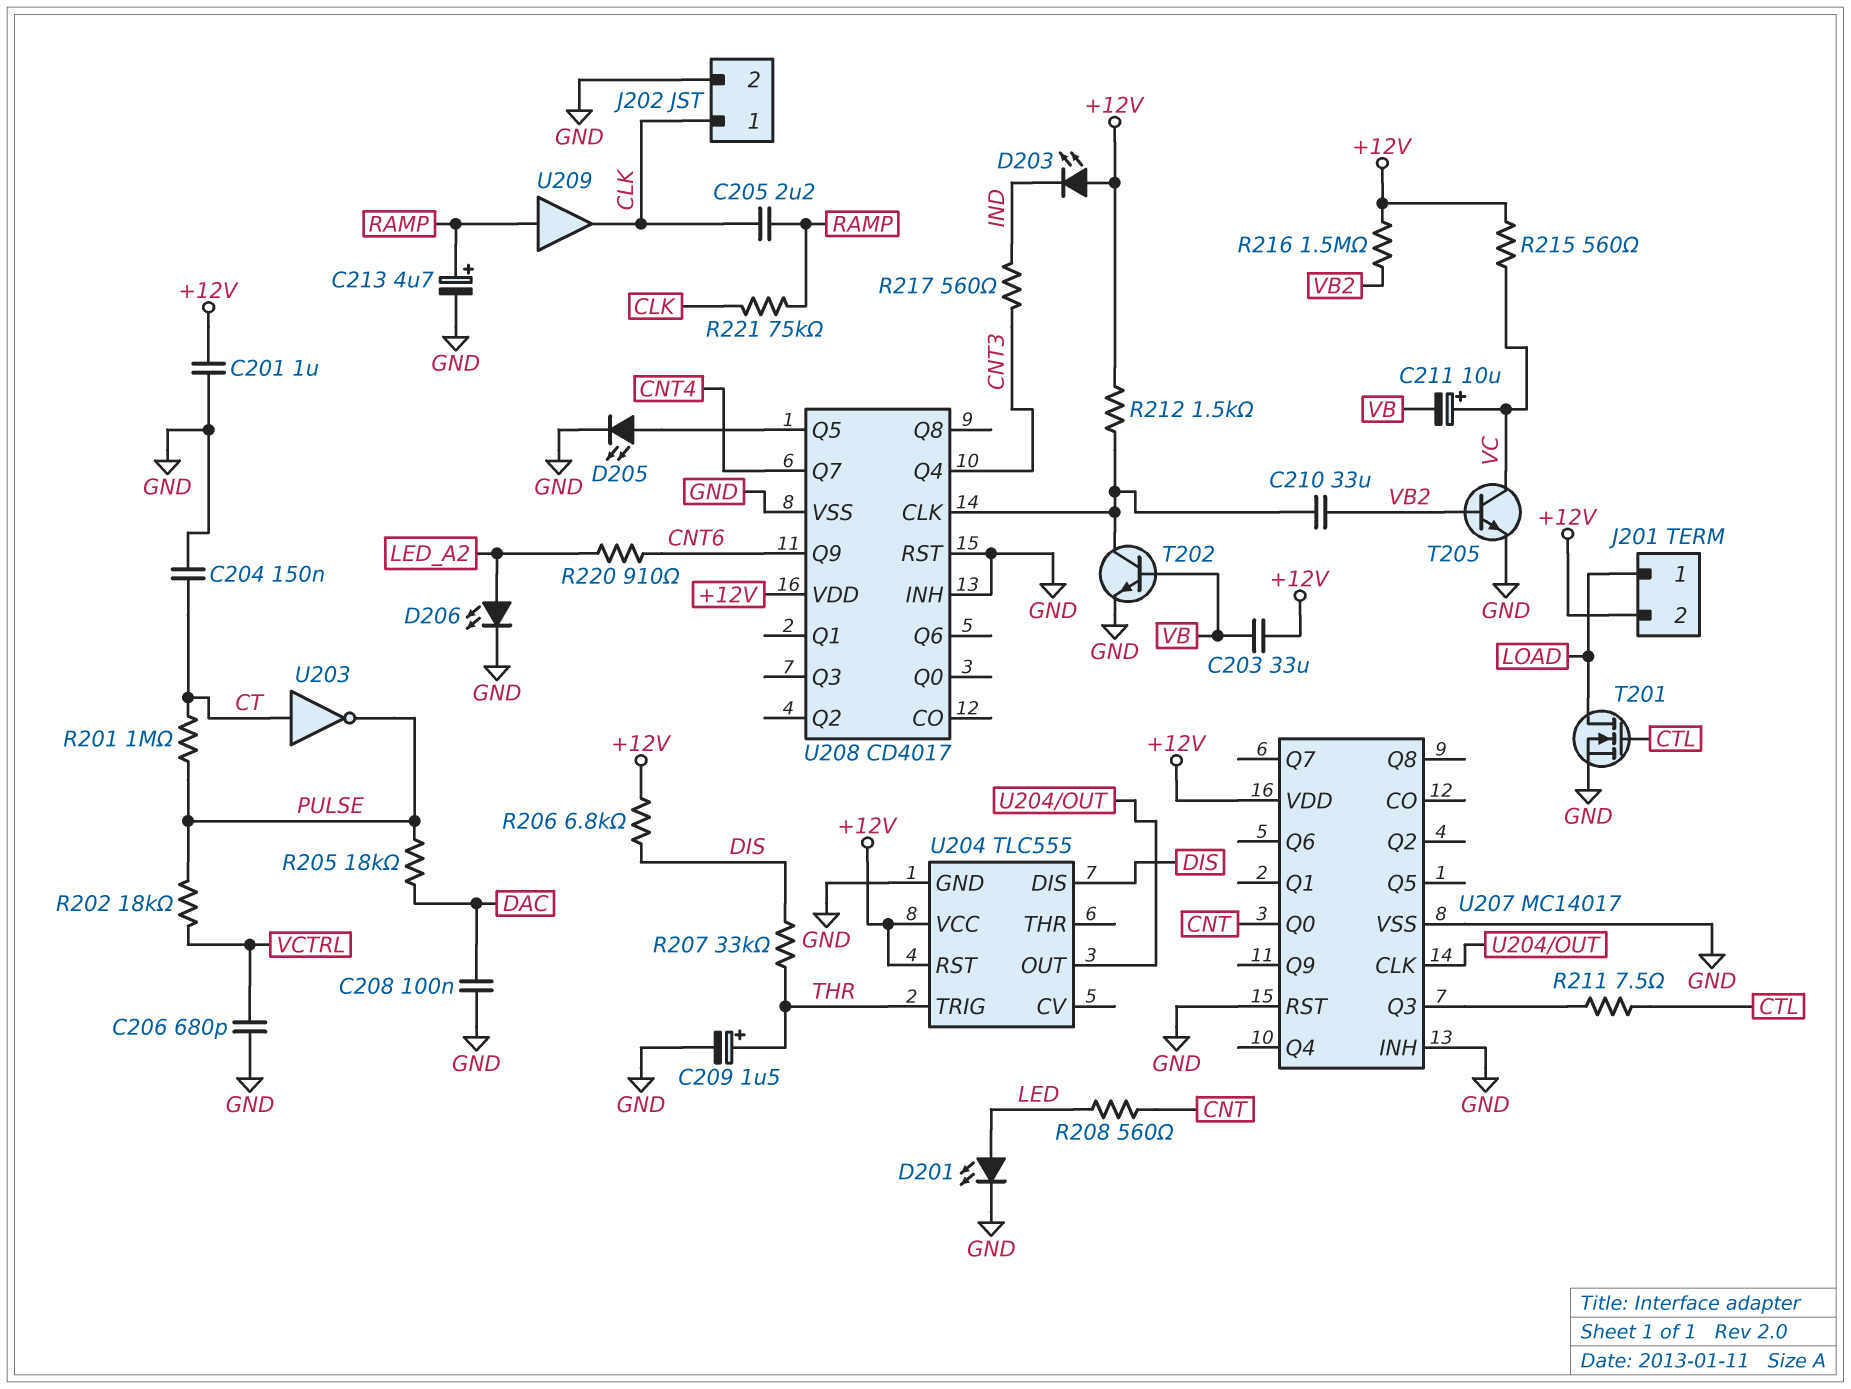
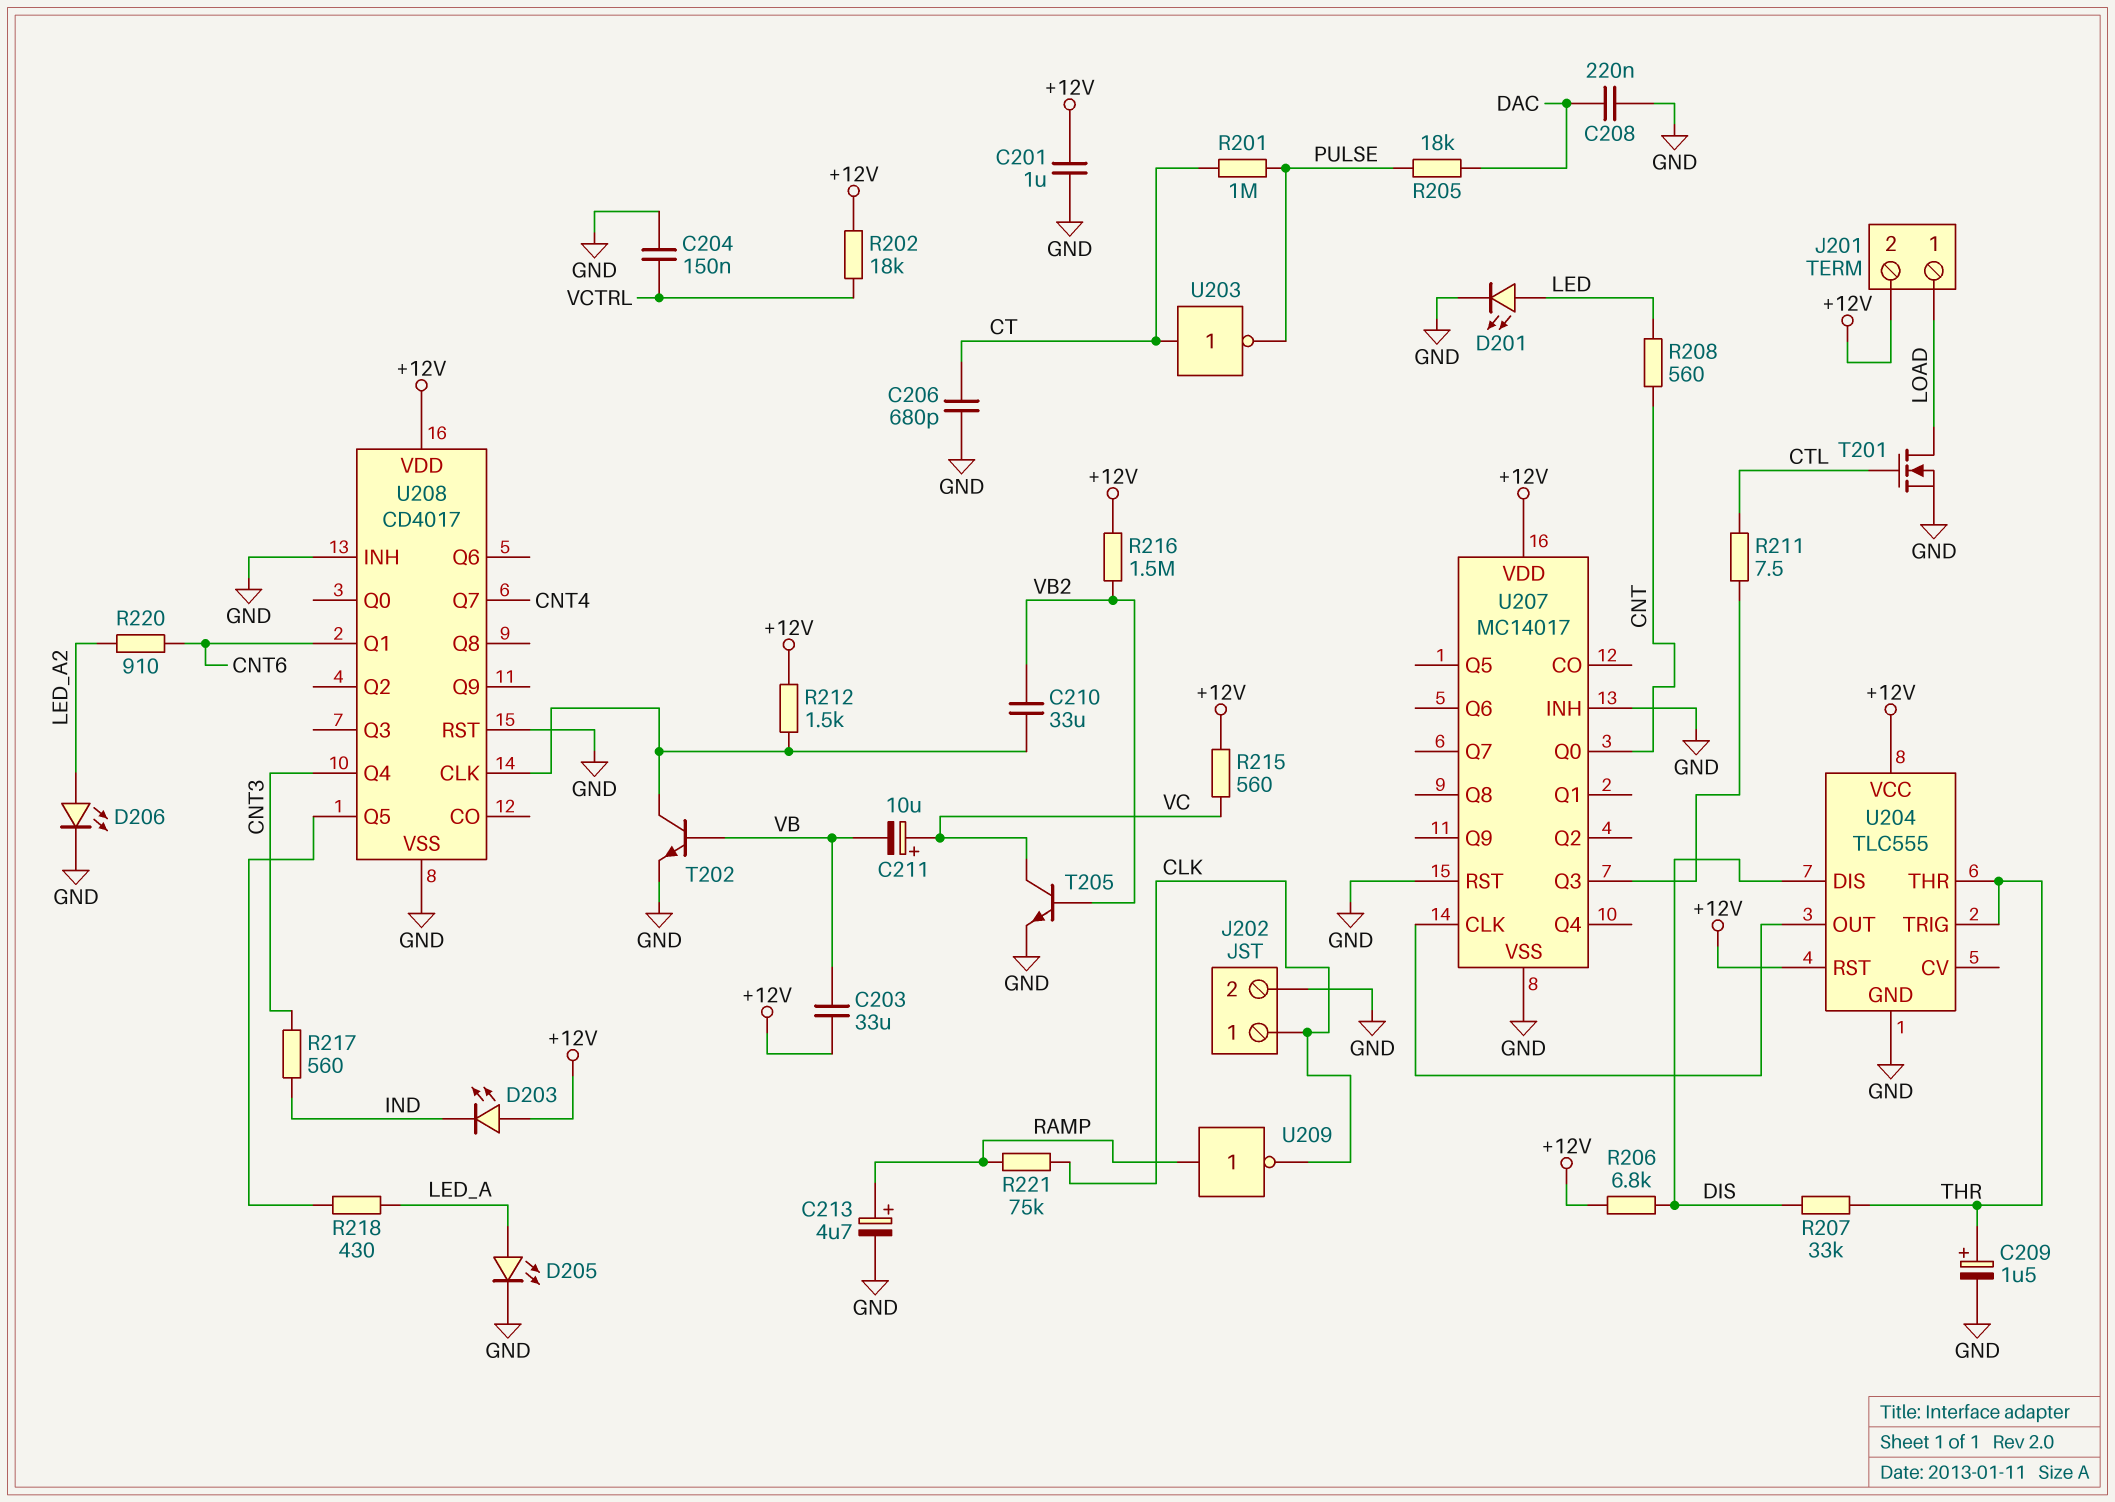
C204: 150nF (CT, GND) -> 150nF (GND, VCTRL)
C205: 2.2uF (CLK, RAMP) -> none
C206: 680pF (GND, VCTRL) -> 680pF (CT, GND)
C208: 100nF (DAC, GND) -> 220nF (DAC, GND)
D205: LED (A U208/Q5, K GND) -> LED (A LED_A, K GND)
R202: 18k (PULSE, VCTRL) -> 18k (+12V, VCTRL)
R218: none -> 430 (LED_A, U208/Q5)
U204 pin THR: none -> THR
U208 pin Q1: none -> CNT6
U208 pin Q9: CNT6 -> none
U209: buffer (in RAMP, out CLK) -> NOT (in RAMP, out CLK)

